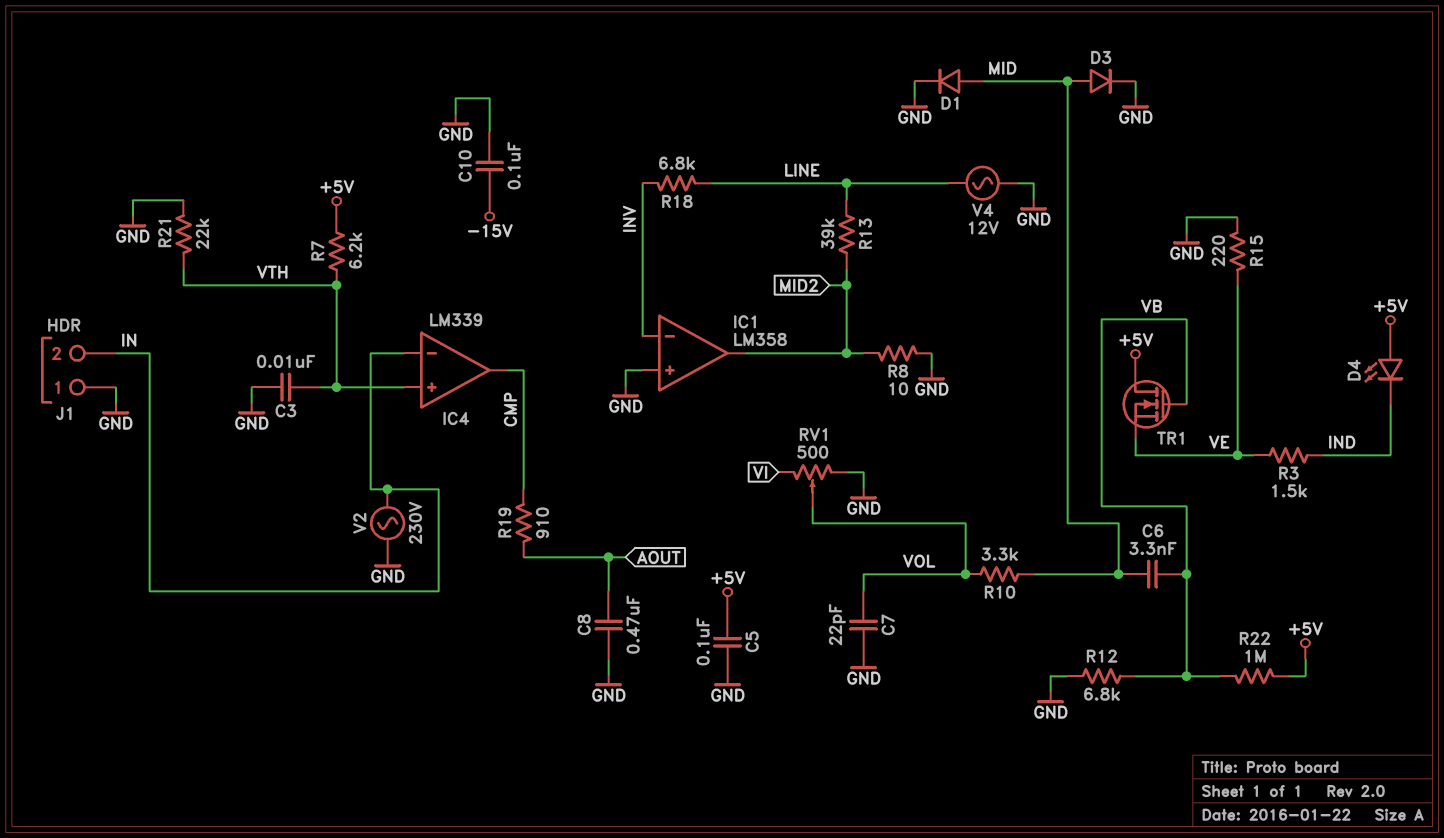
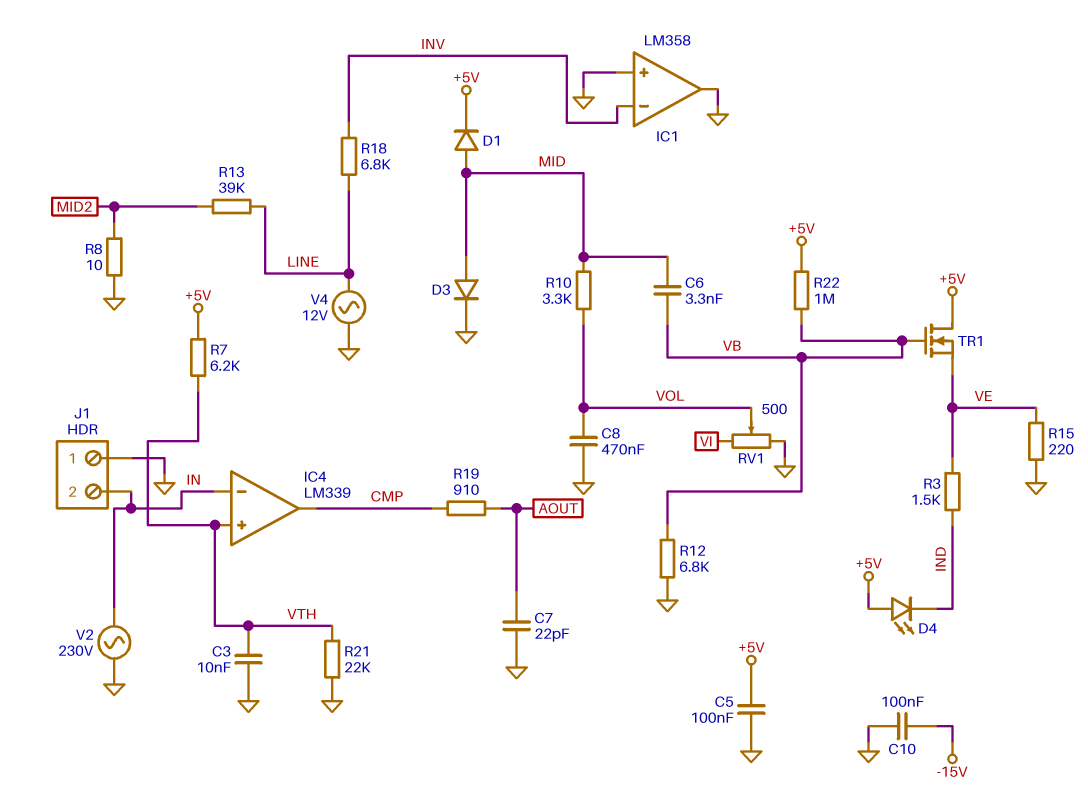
C7: 22pF (GND, VOL) -> 22pF (AOUT, GND)
C8: 470nF (AOUT, GND) -> 470nF (GND, VOL)
D1: diode (A MID, K GND) -> diode (A MID, K +5V)
IC1 pin out: MID2 -> GND

